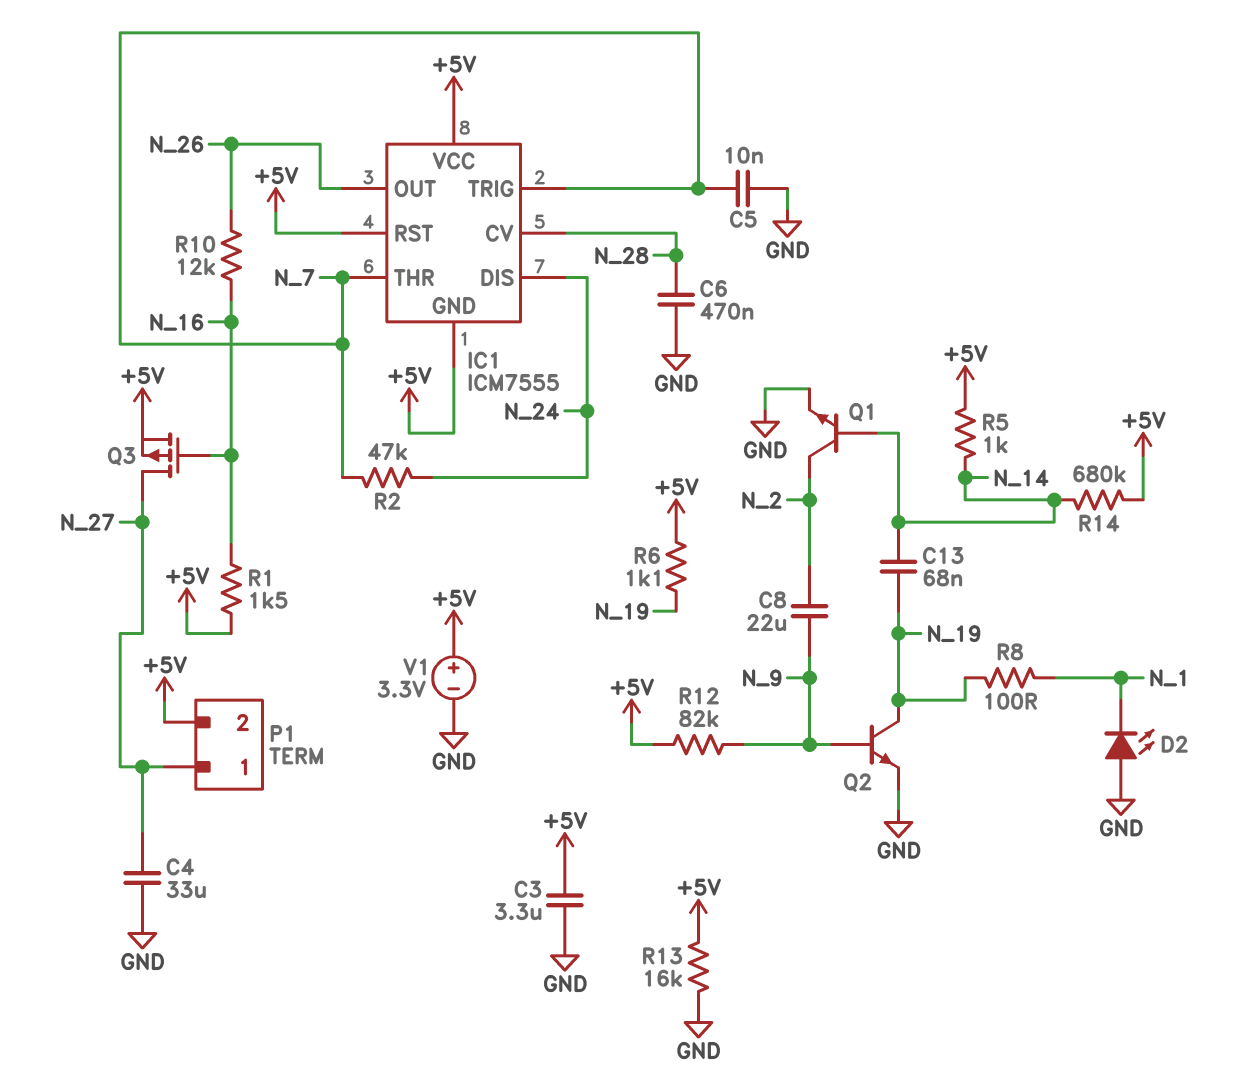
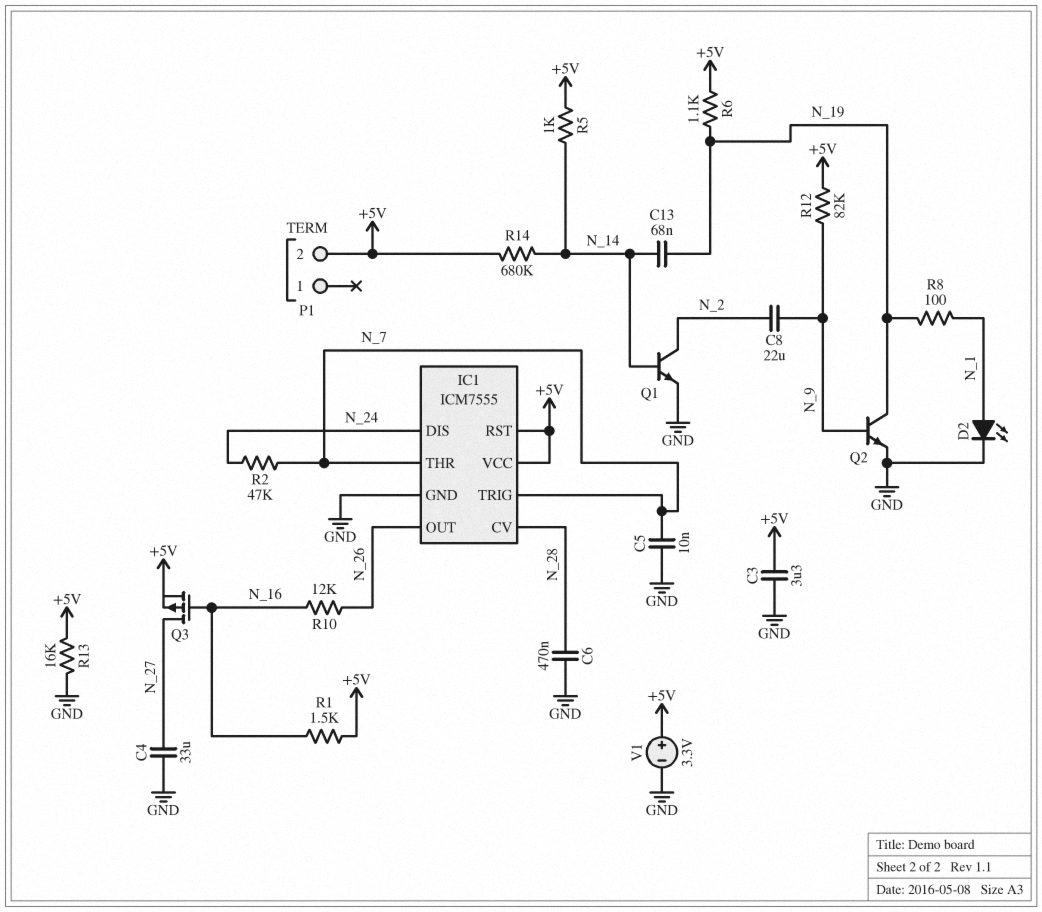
D2: LED (A GND, K N_1) -> LED (A N_1, K GND)
IC1 pin GND: +5V -> GND
P1 pin 1: N_27 -> none

